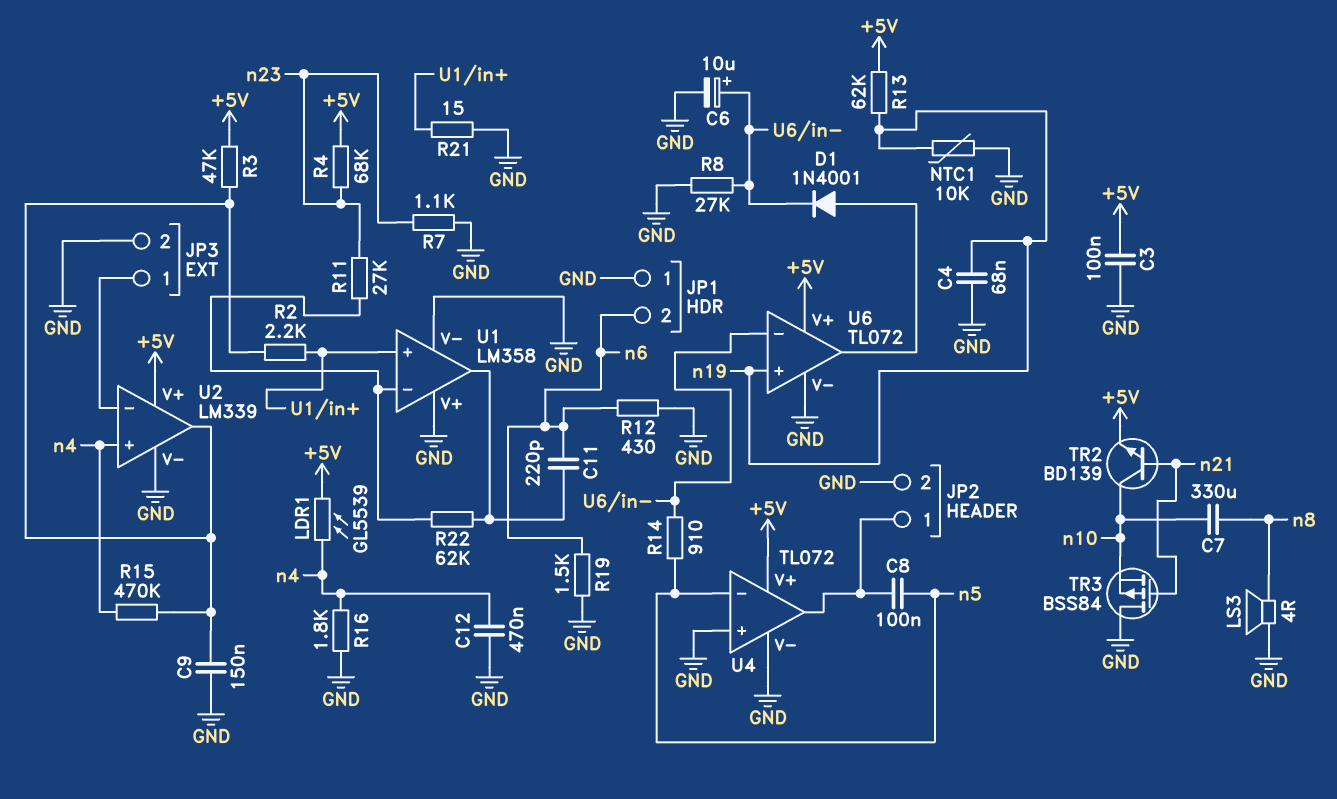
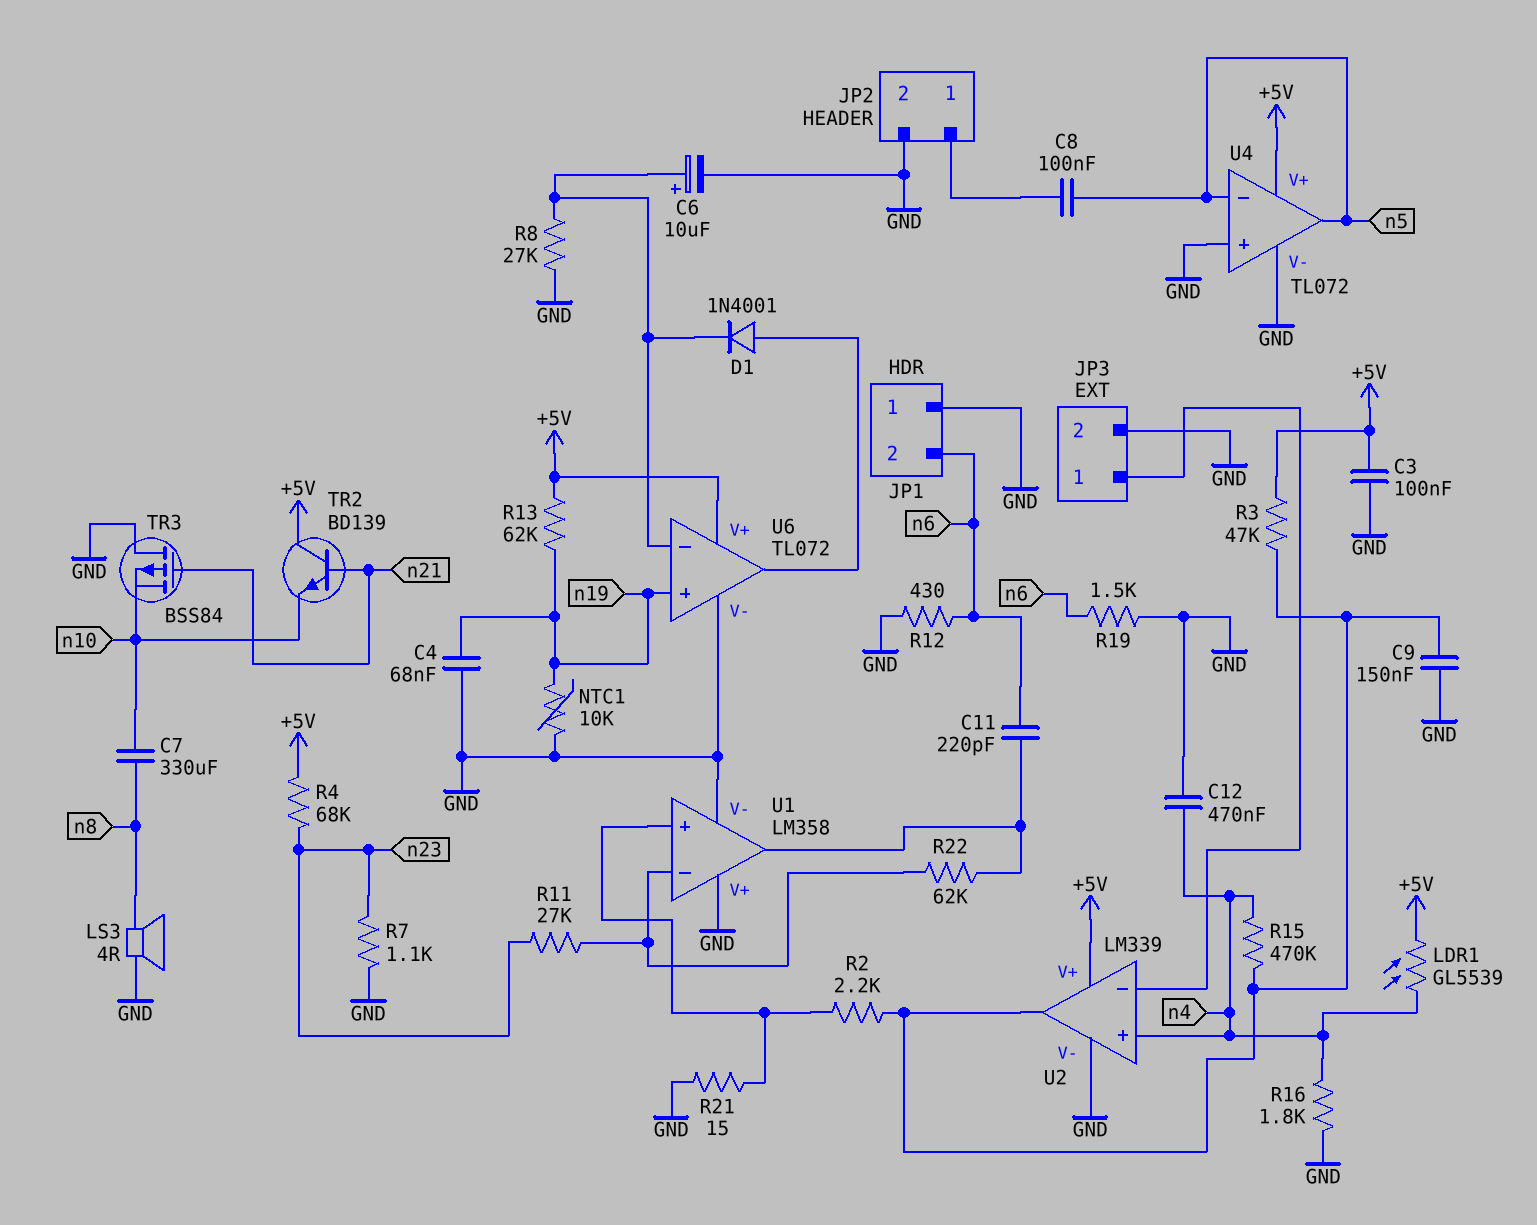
R14: 910 (U6/in-, n5) -> none
TR2: NPN BD139 (B n21, C n10, E +5V) -> NPN BD139 (B n21, C +5V, E n10)
U4 pin out: JP2/1 -> n5

